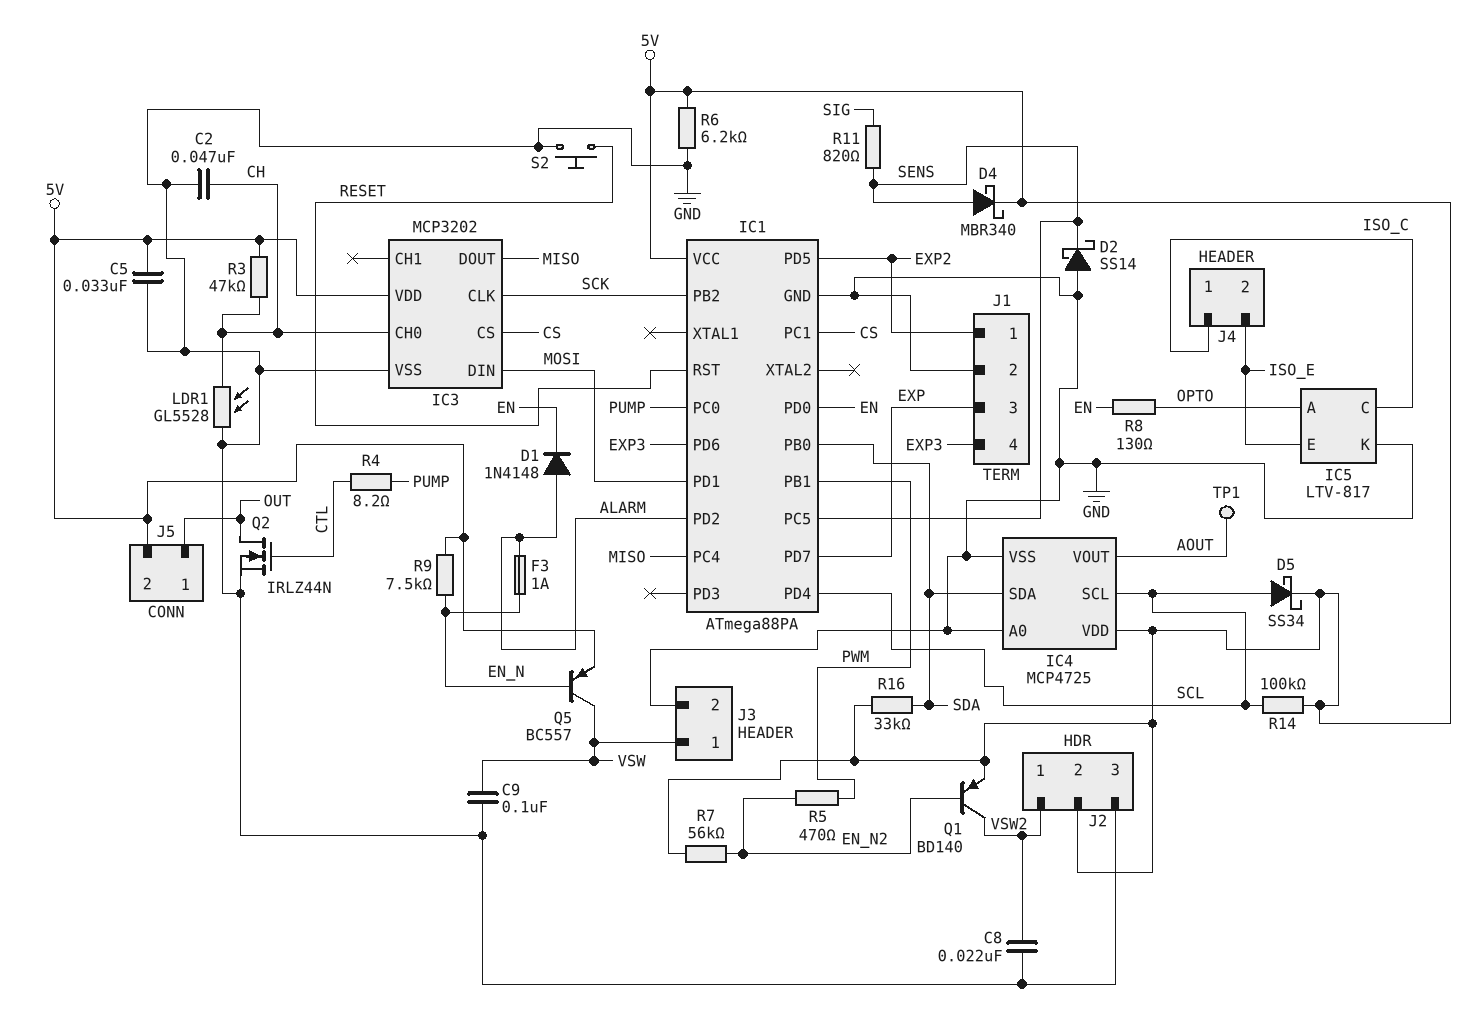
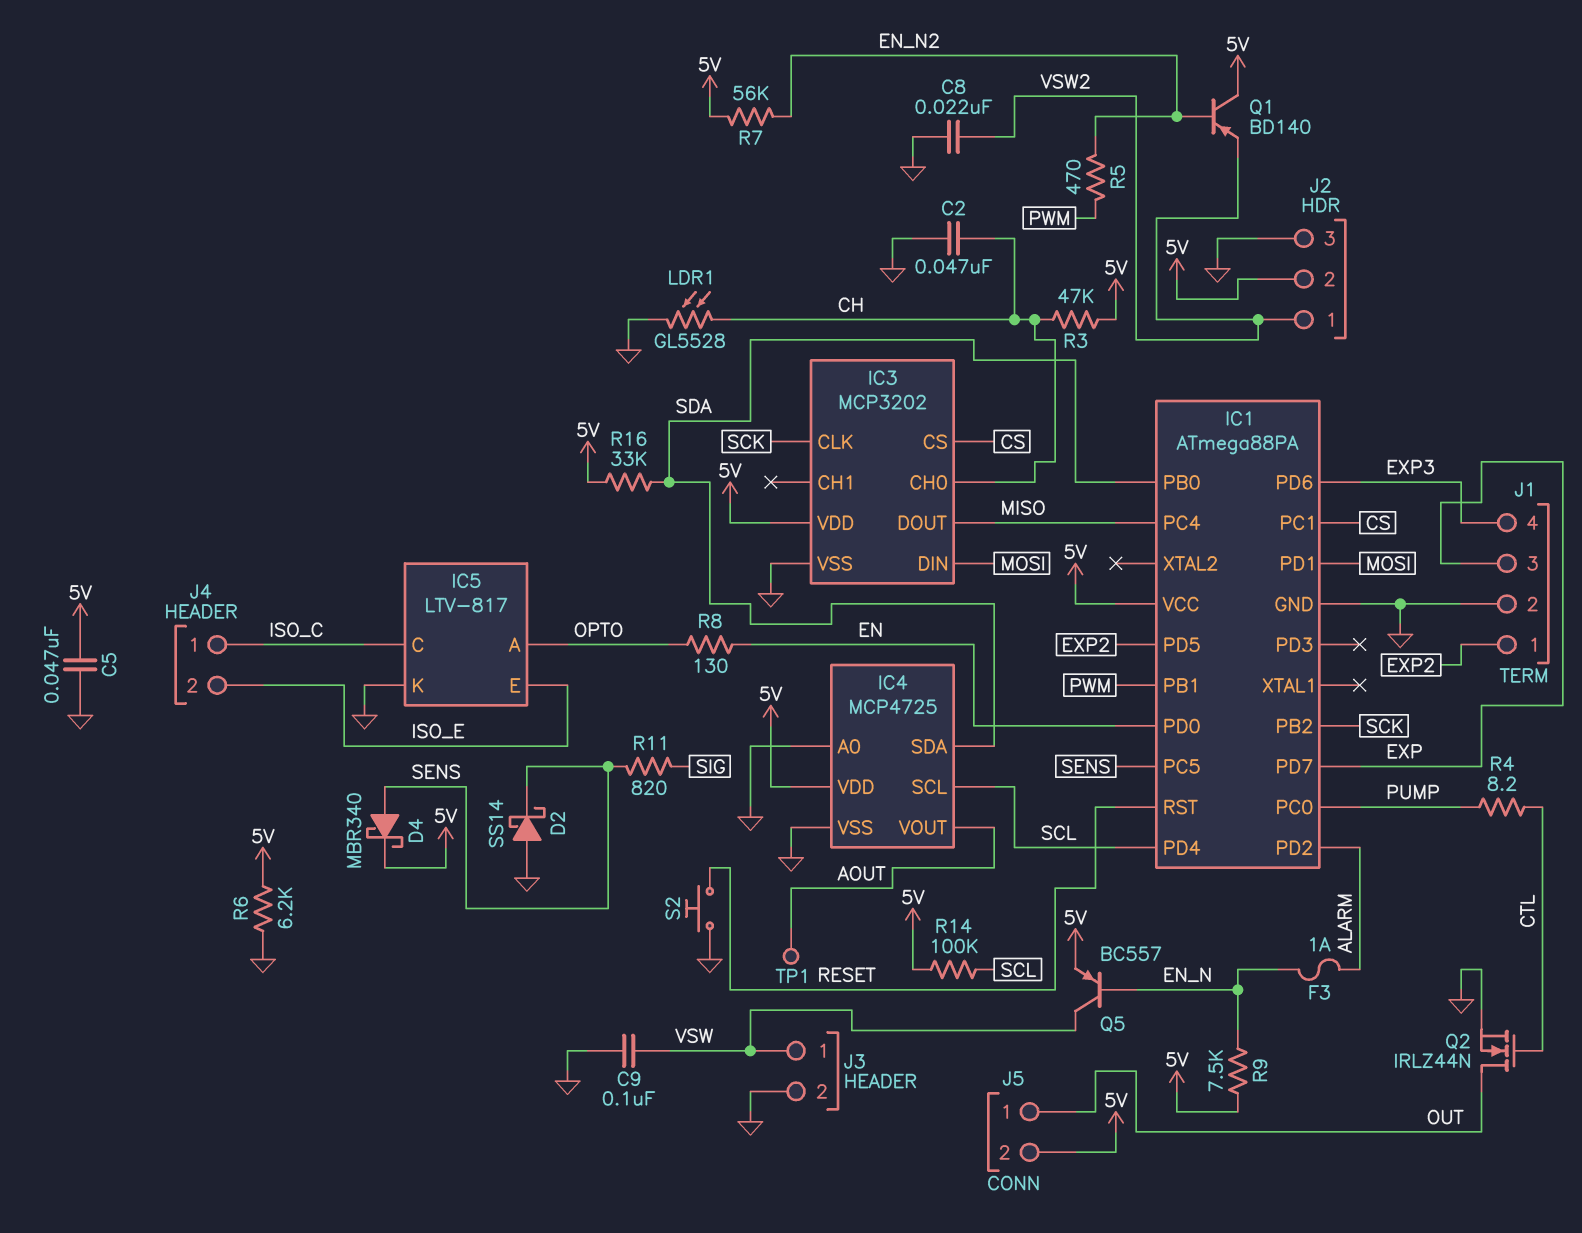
C5: 33nF (5V, GND) -> 47nF (5V, GND)
D1: diode 1N4148 (A ALARM, K EN) -> none
D5: schottky SS34 (A SCL, K 5V) -> none
Q1: PNP BD140 (B EN_N2, C VSW2, E 5V) -> PNP BD140 (B EN_N2, C 5V, E VSW2)

